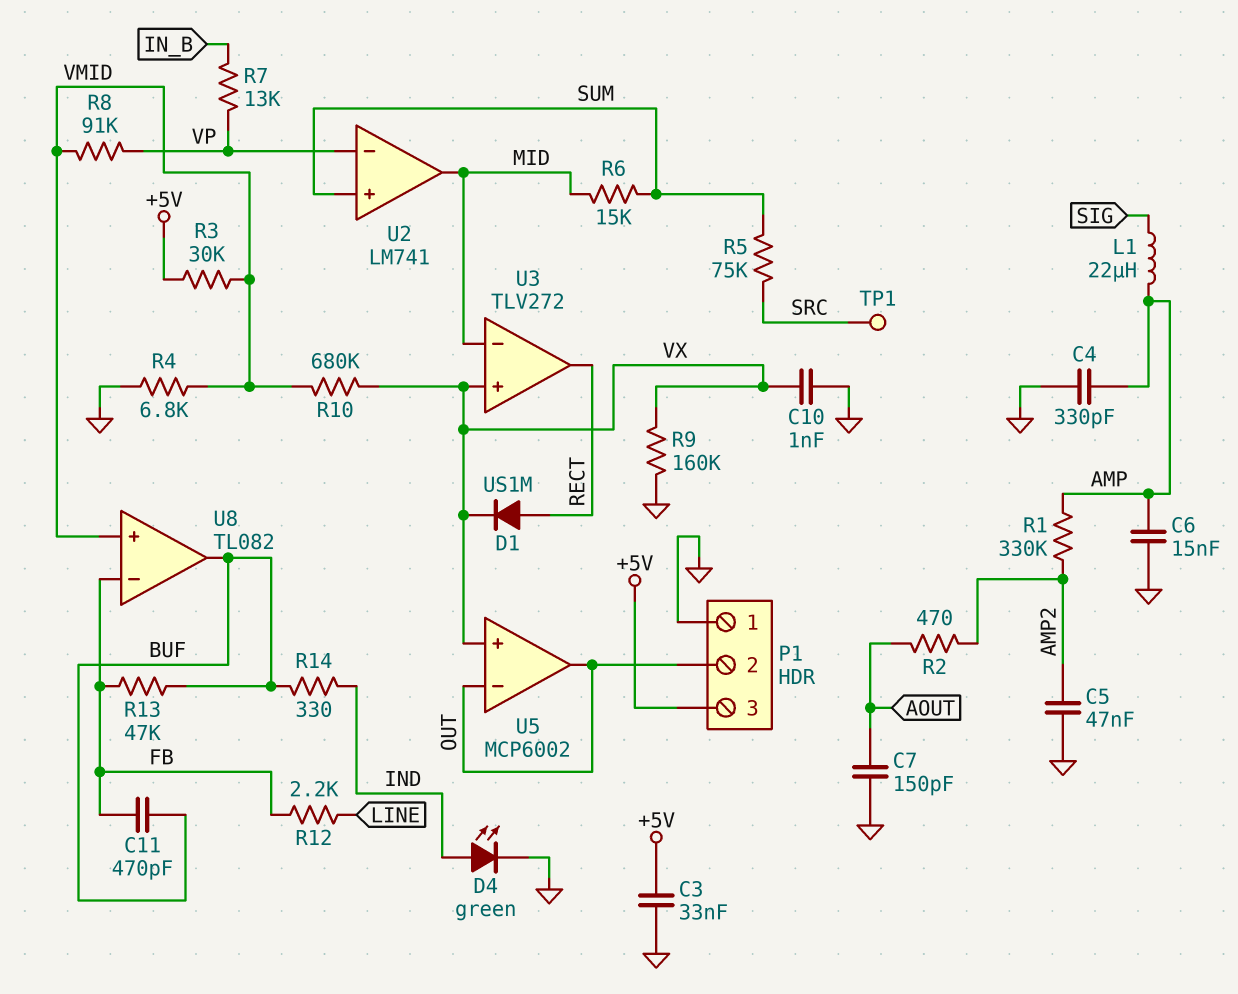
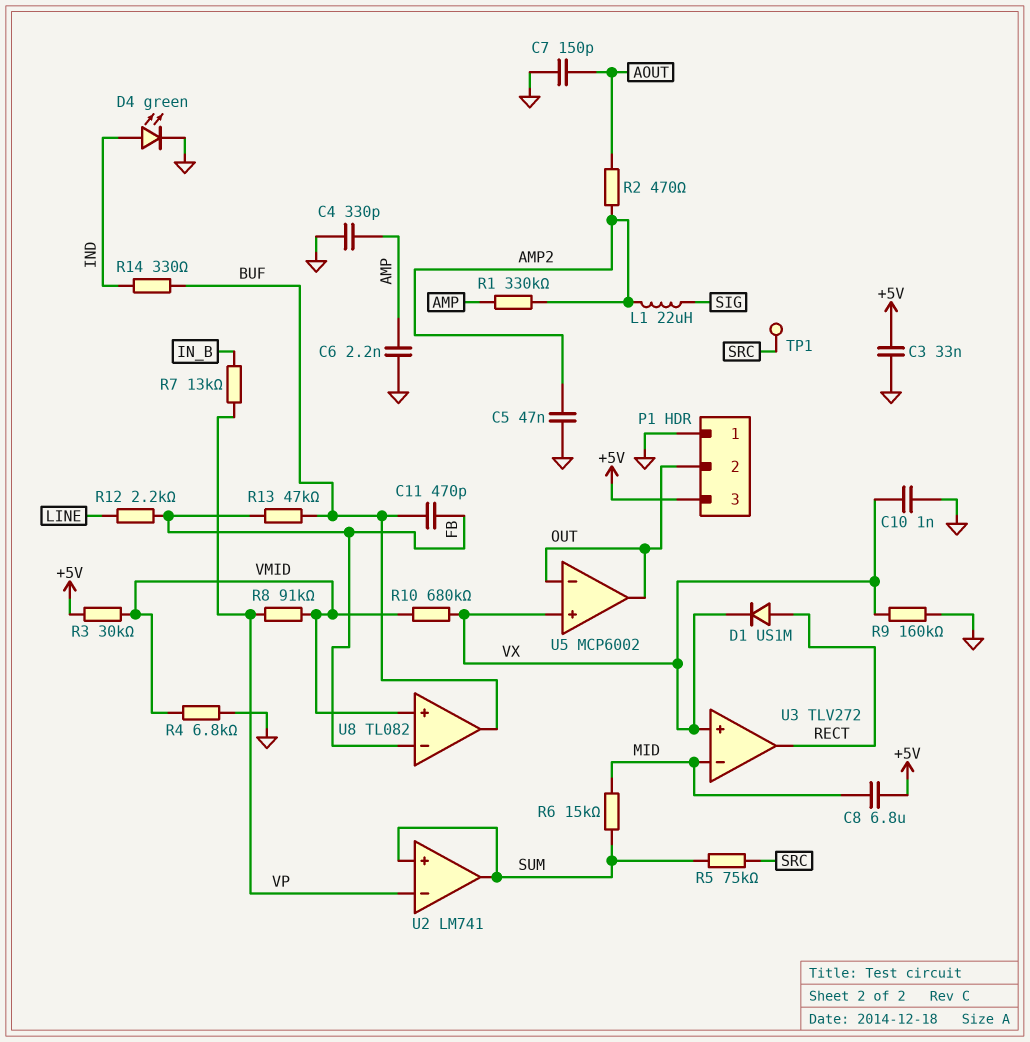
C6: 15nF (AMP, GND) -> 2.2nF (AMP, GND)
C8: none -> 6.8uF (+5V, MID)
L1: 22uH (AMP, SIG) -> 22uH (AMP2, SIG)
U2 pin out: MID -> SUM

